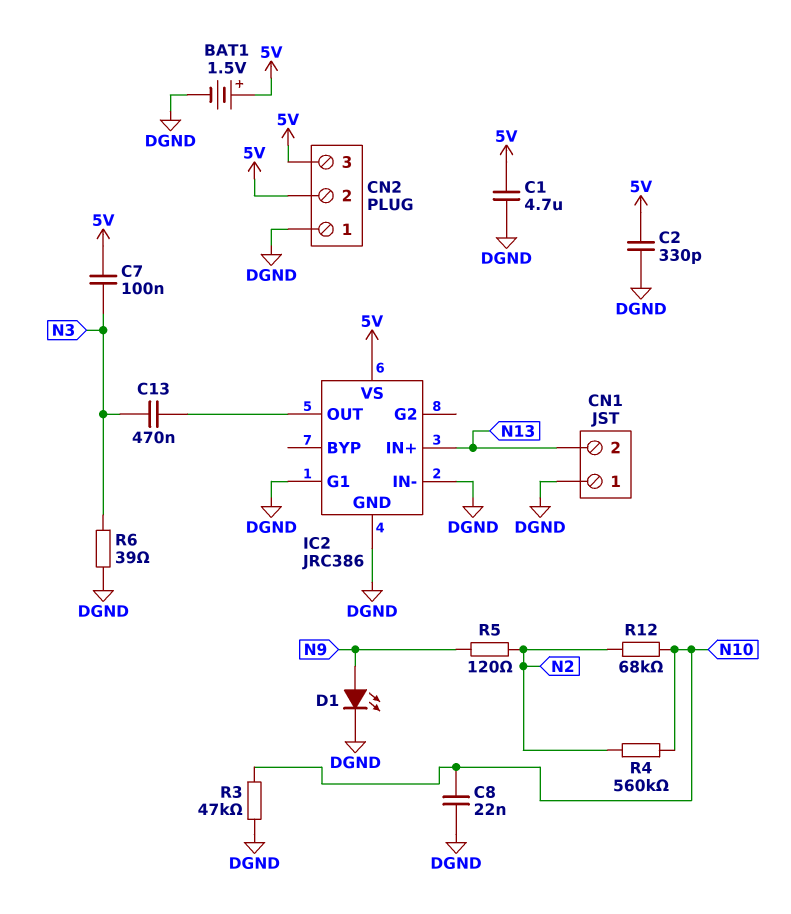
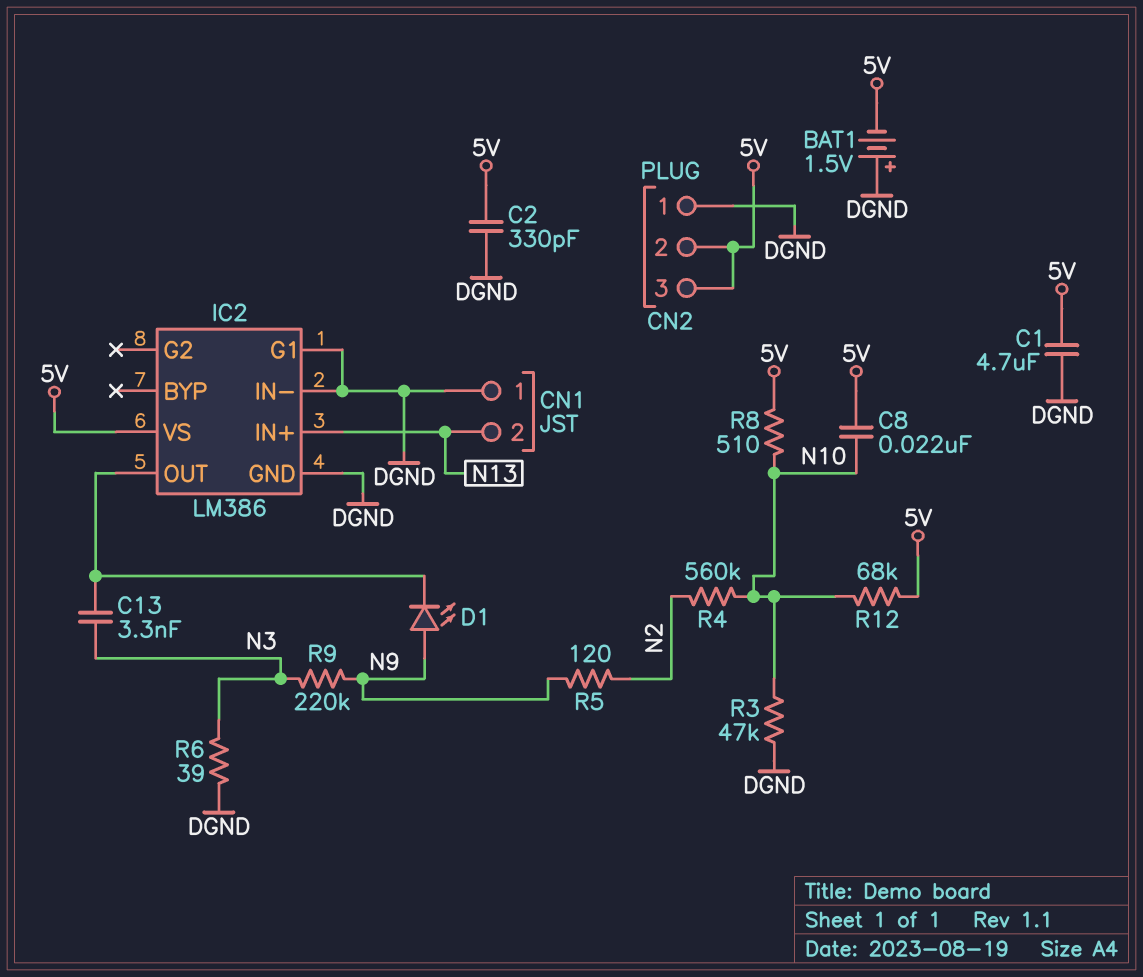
BAT1: 1.5V (plus 5V, minus DGND) -> 1.5V (plus DGND, minus 5V)
C7: 100nF (5V, N3) -> none
C8: 22nF (DGND, N10) -> 22nF (5V, N10)
C13: 470nF (IC2/OUT, N3) -> 3.3nF (IC2/OUT, N3)
D1: LED (A N9, K DGND) -> LED (A N9, K IC2/OUT)
IC2: JRC386 -> LM386
R8: none -> 510 (5V, N10)
R9: none -> 220k (N3, N9)
R12: 68k (N2, N10) -> 68k (5V, N10)

